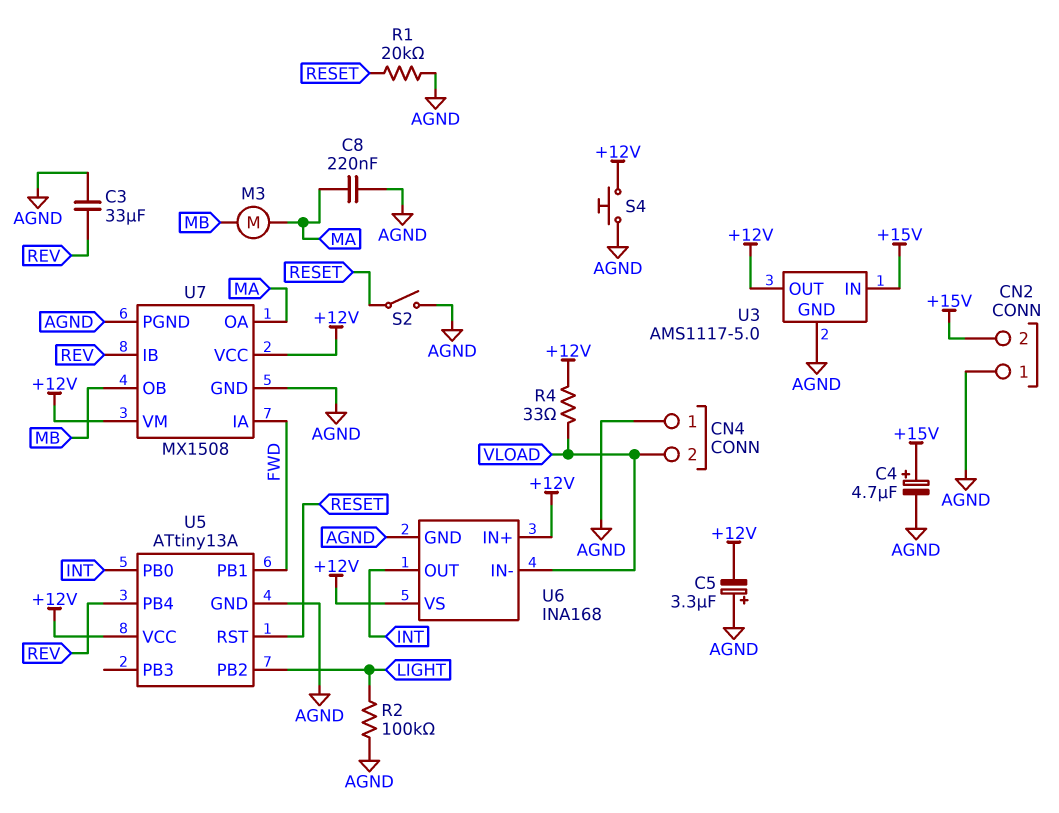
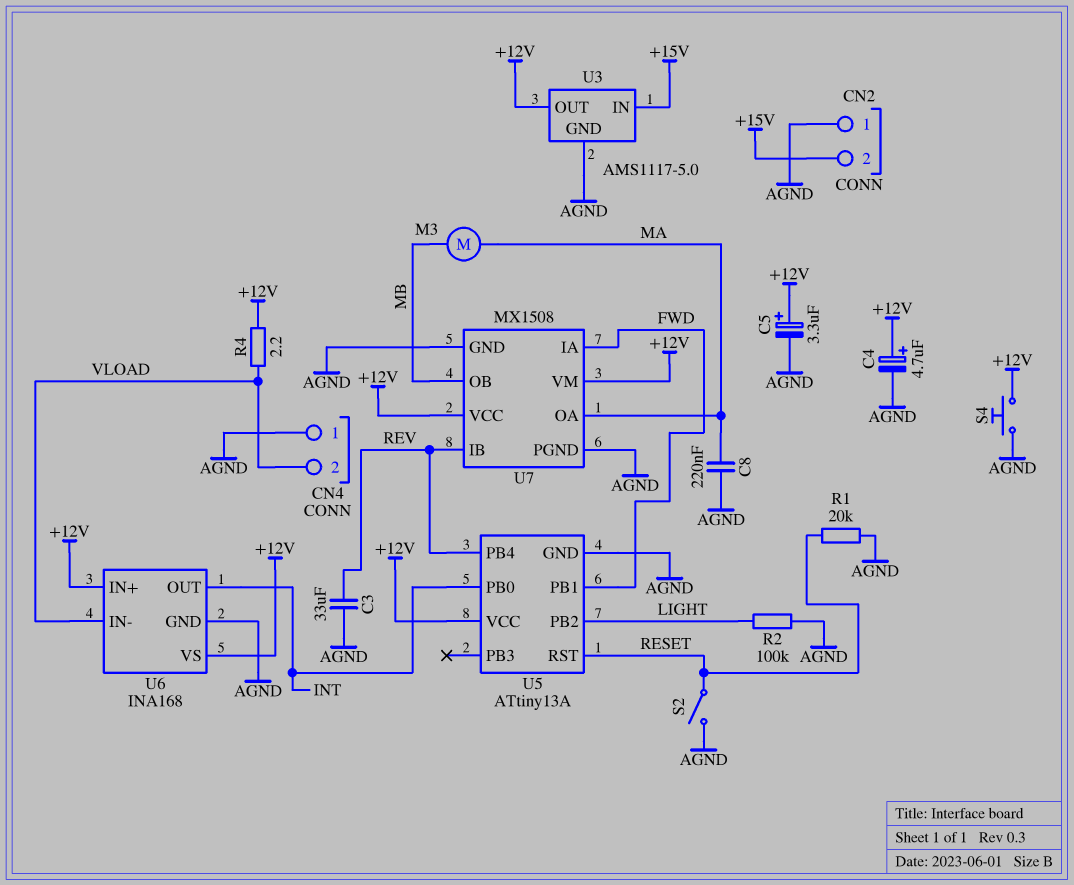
C4: 4.7uF (plus +15V, minus AGND) -> 4.7uF (plus +12V, minus AGND)
C5: 3.3uF (plus AGND, minus +12V) -> 3.3uF (plus +12V, minus AGND)
R4: 33 (+12V, VLOAD) -> 2.2 (+12V, VLOAD)

